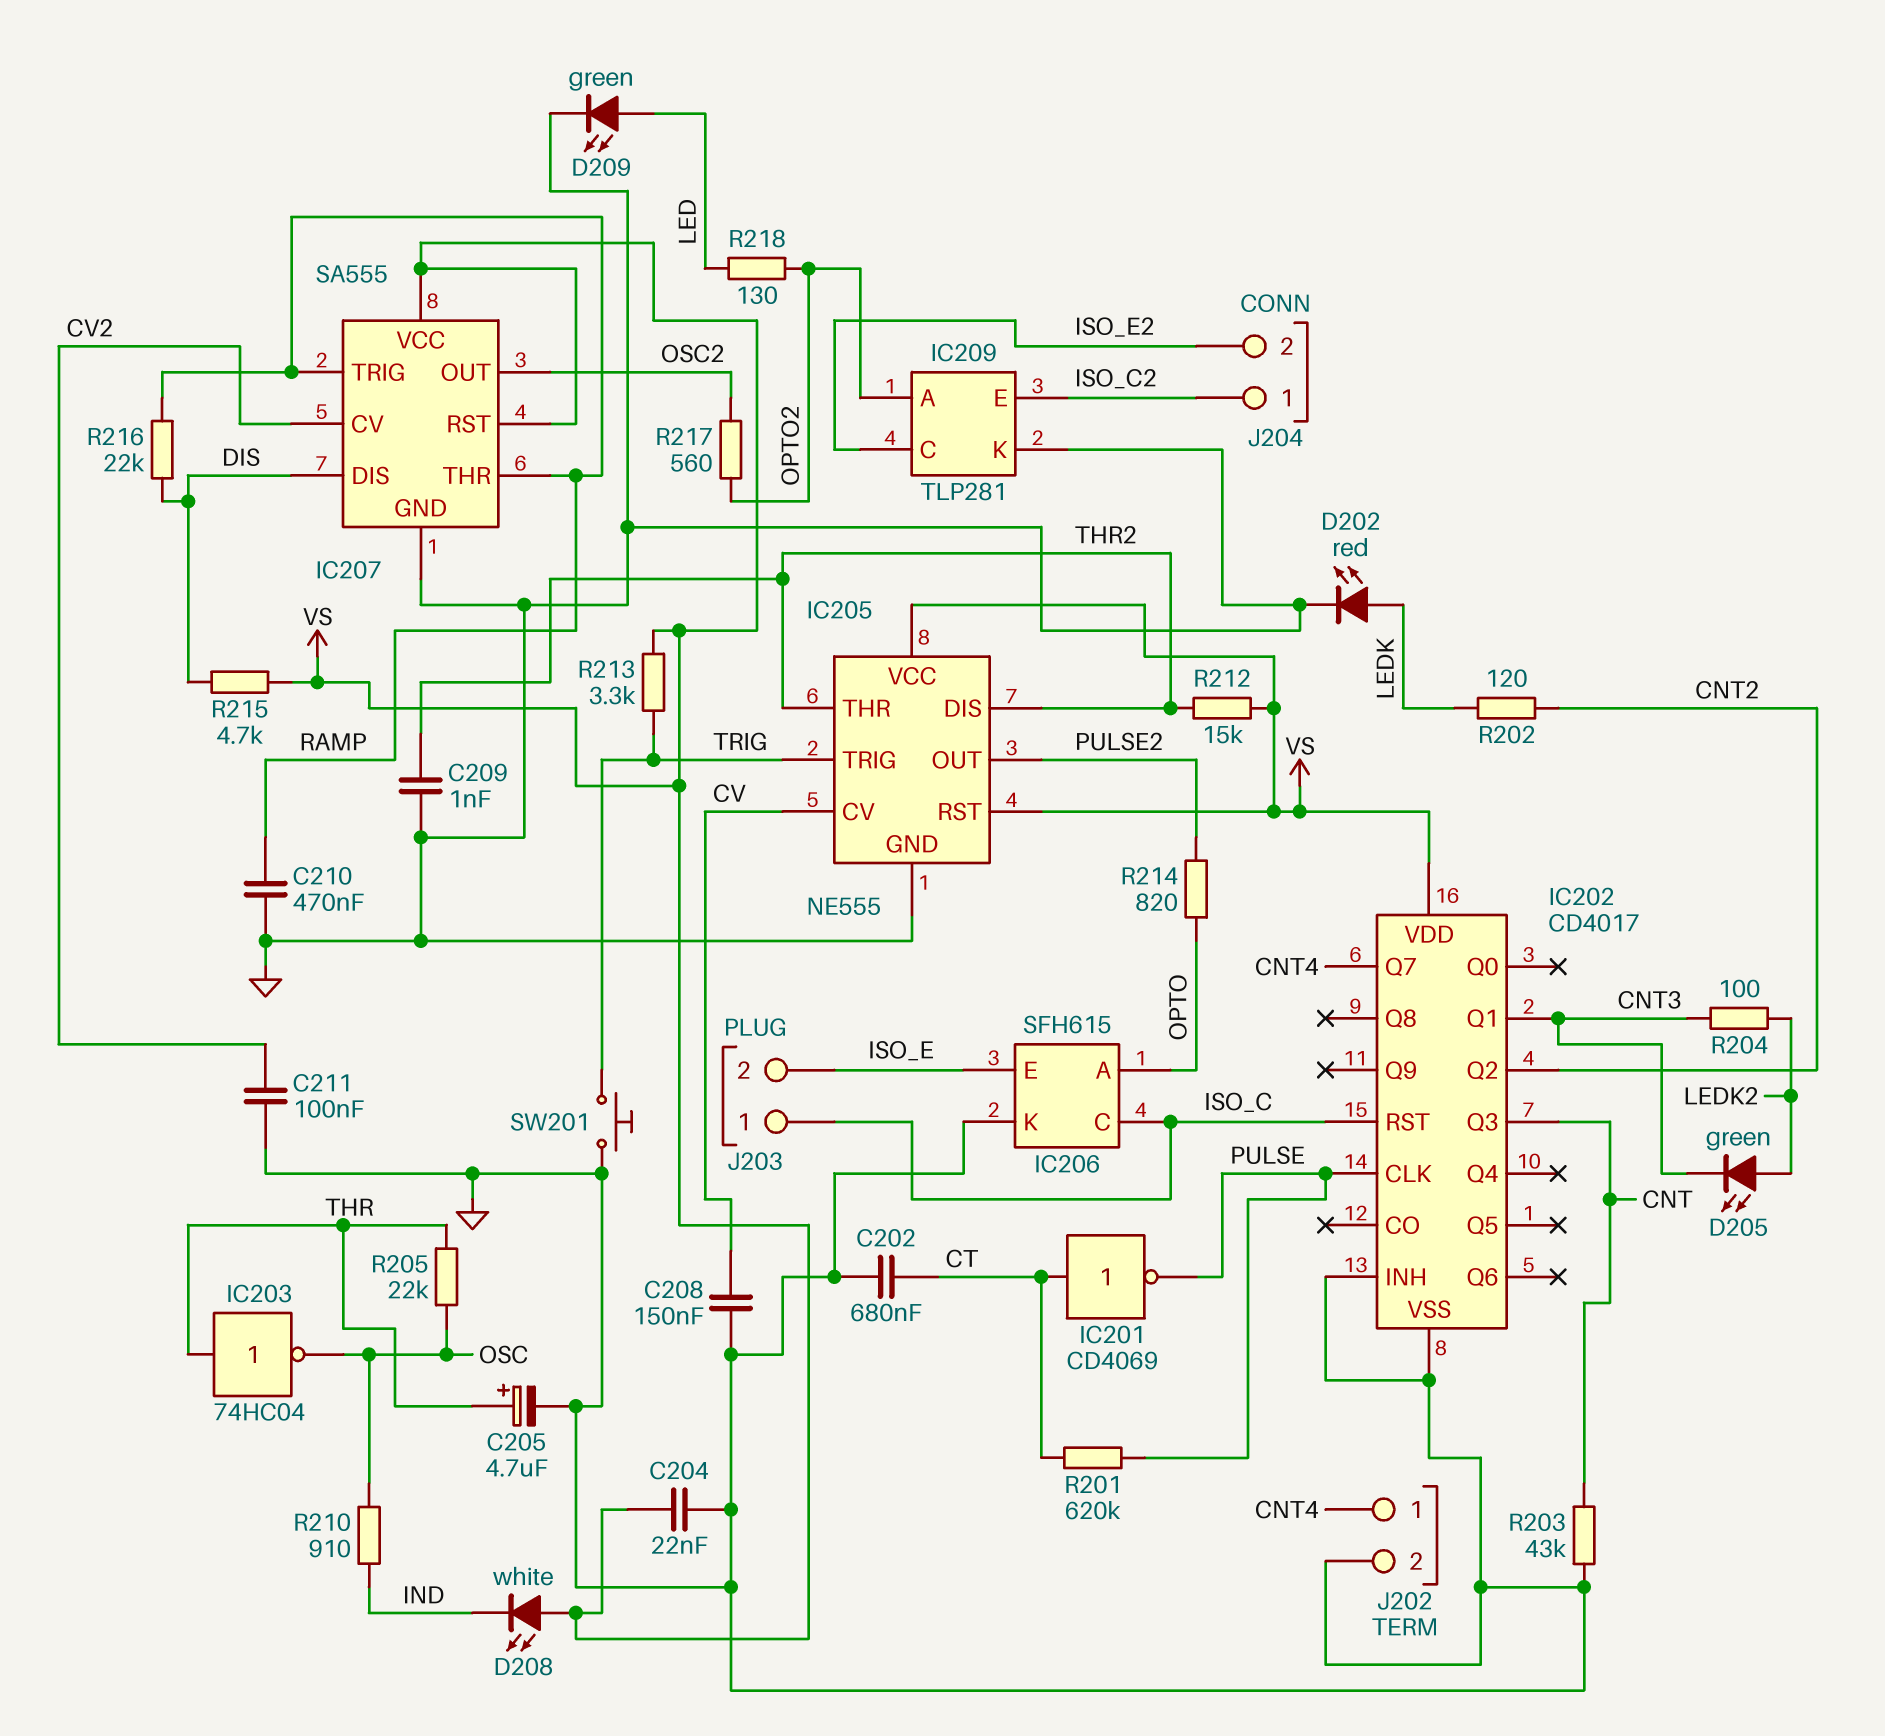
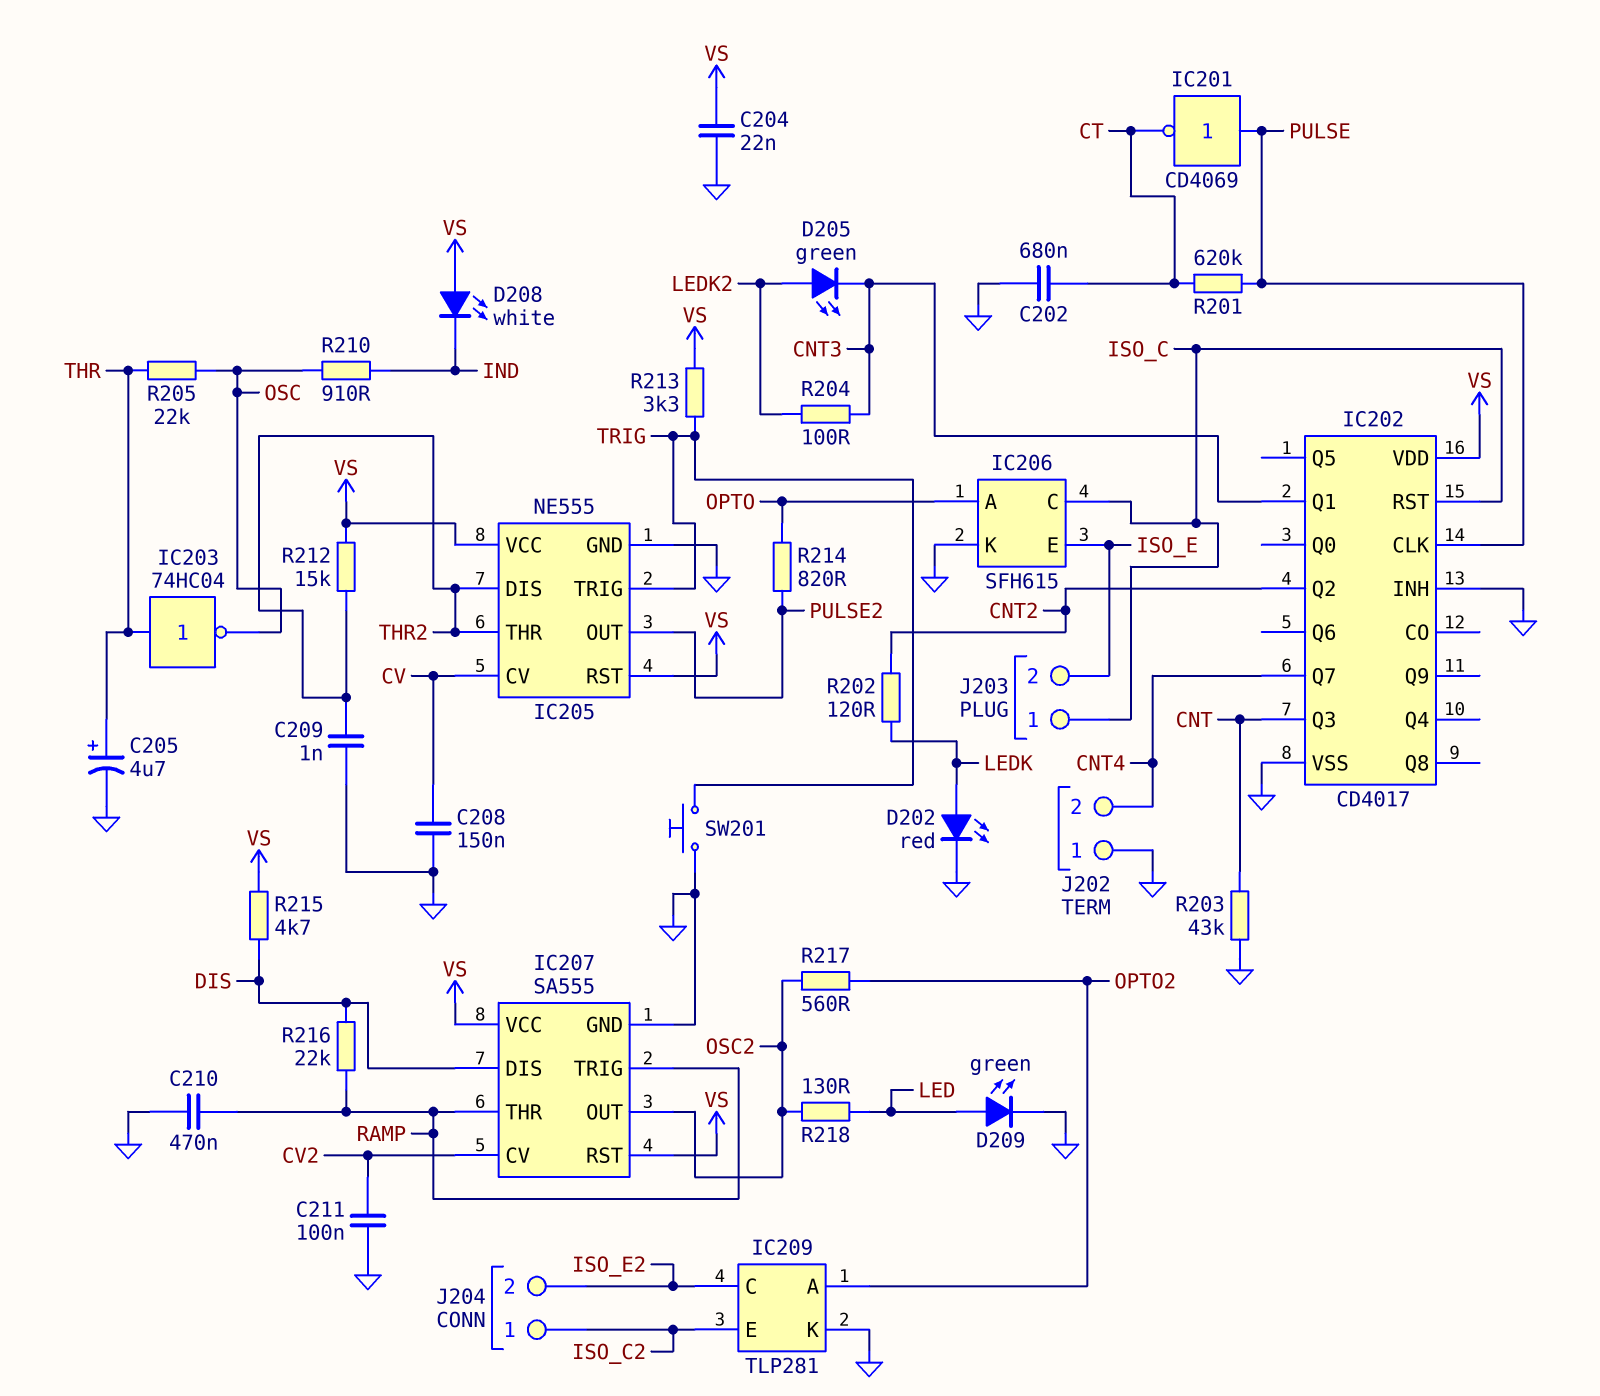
IC201: NOT CD4069 (in CT, out PULSE) -> NOT CD4069 (in PULSE, out CT)
J202 pin 1: CNT4 -> GND
J202 pin 2: GND -> CNT4
R218: 130 (LED, OPTO2) -> 130 (LED, OSC2)

